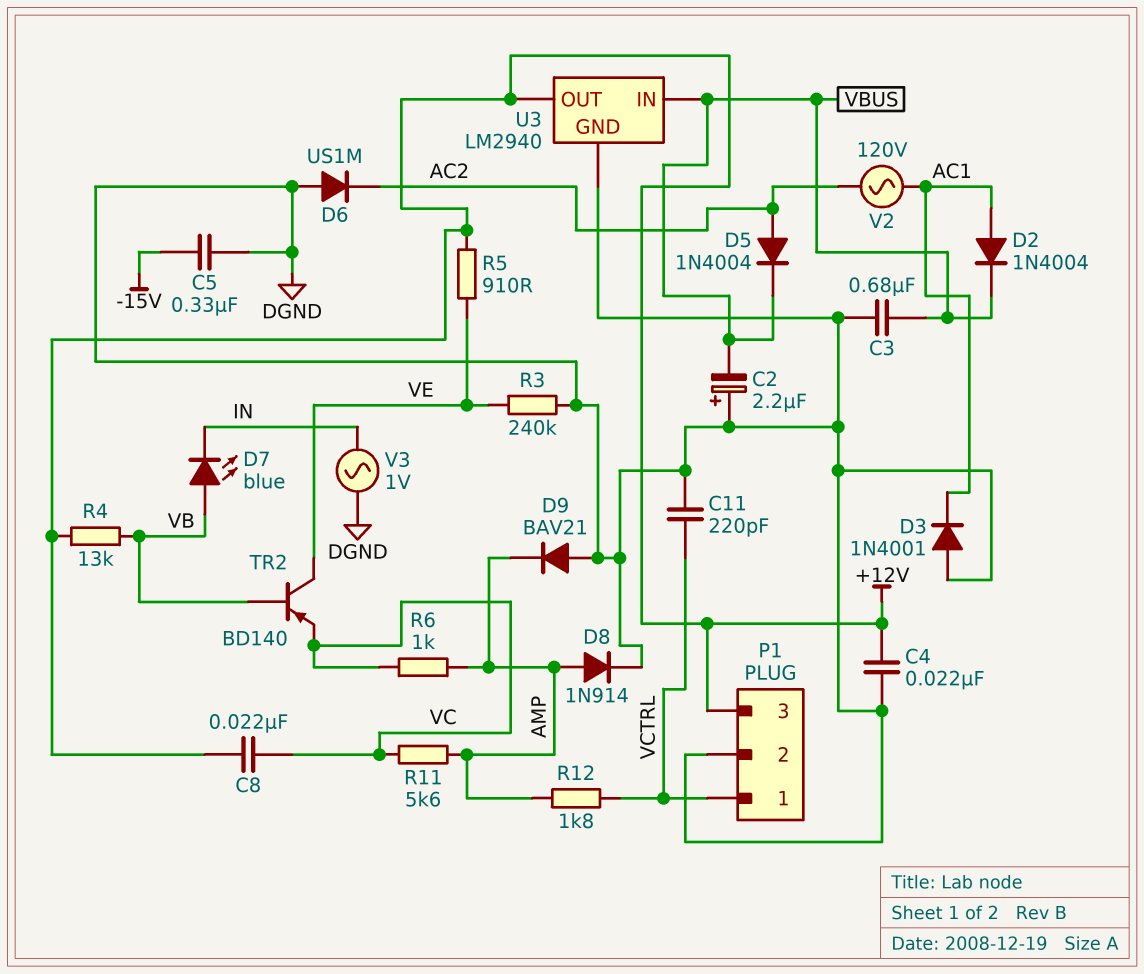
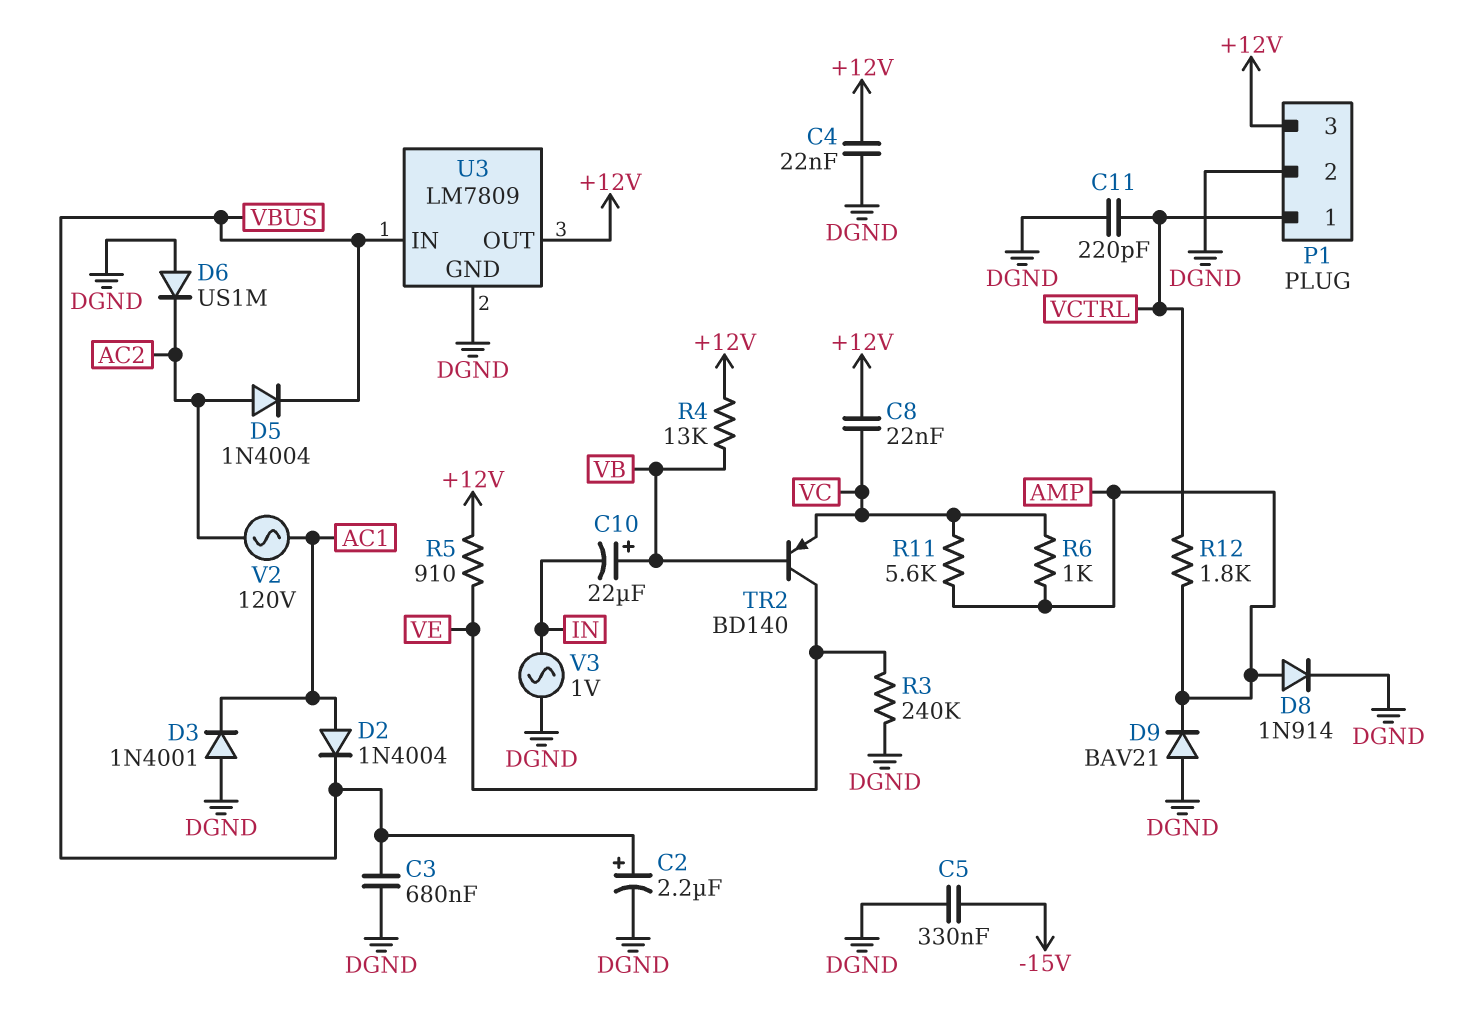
C2: 2.2uF (plus DGND, minus VBUS) -> 2.2uF (plus VBUS, minus DGND)
C10: none -> 22uF (plus VB, minus IN)
D7: LED blue (A VB, K IN) -> none
U3: LM2940 -> LM7809

